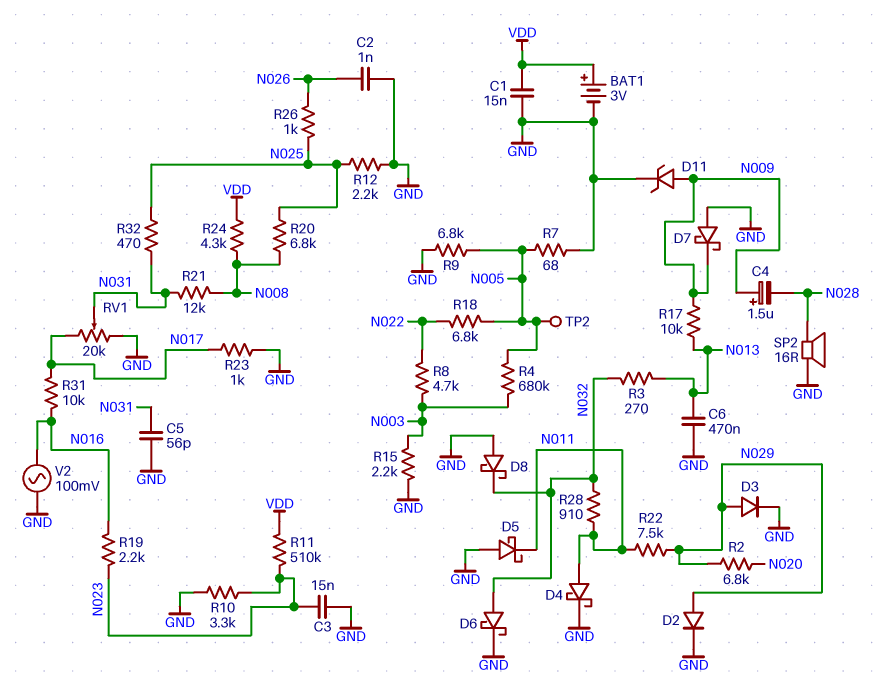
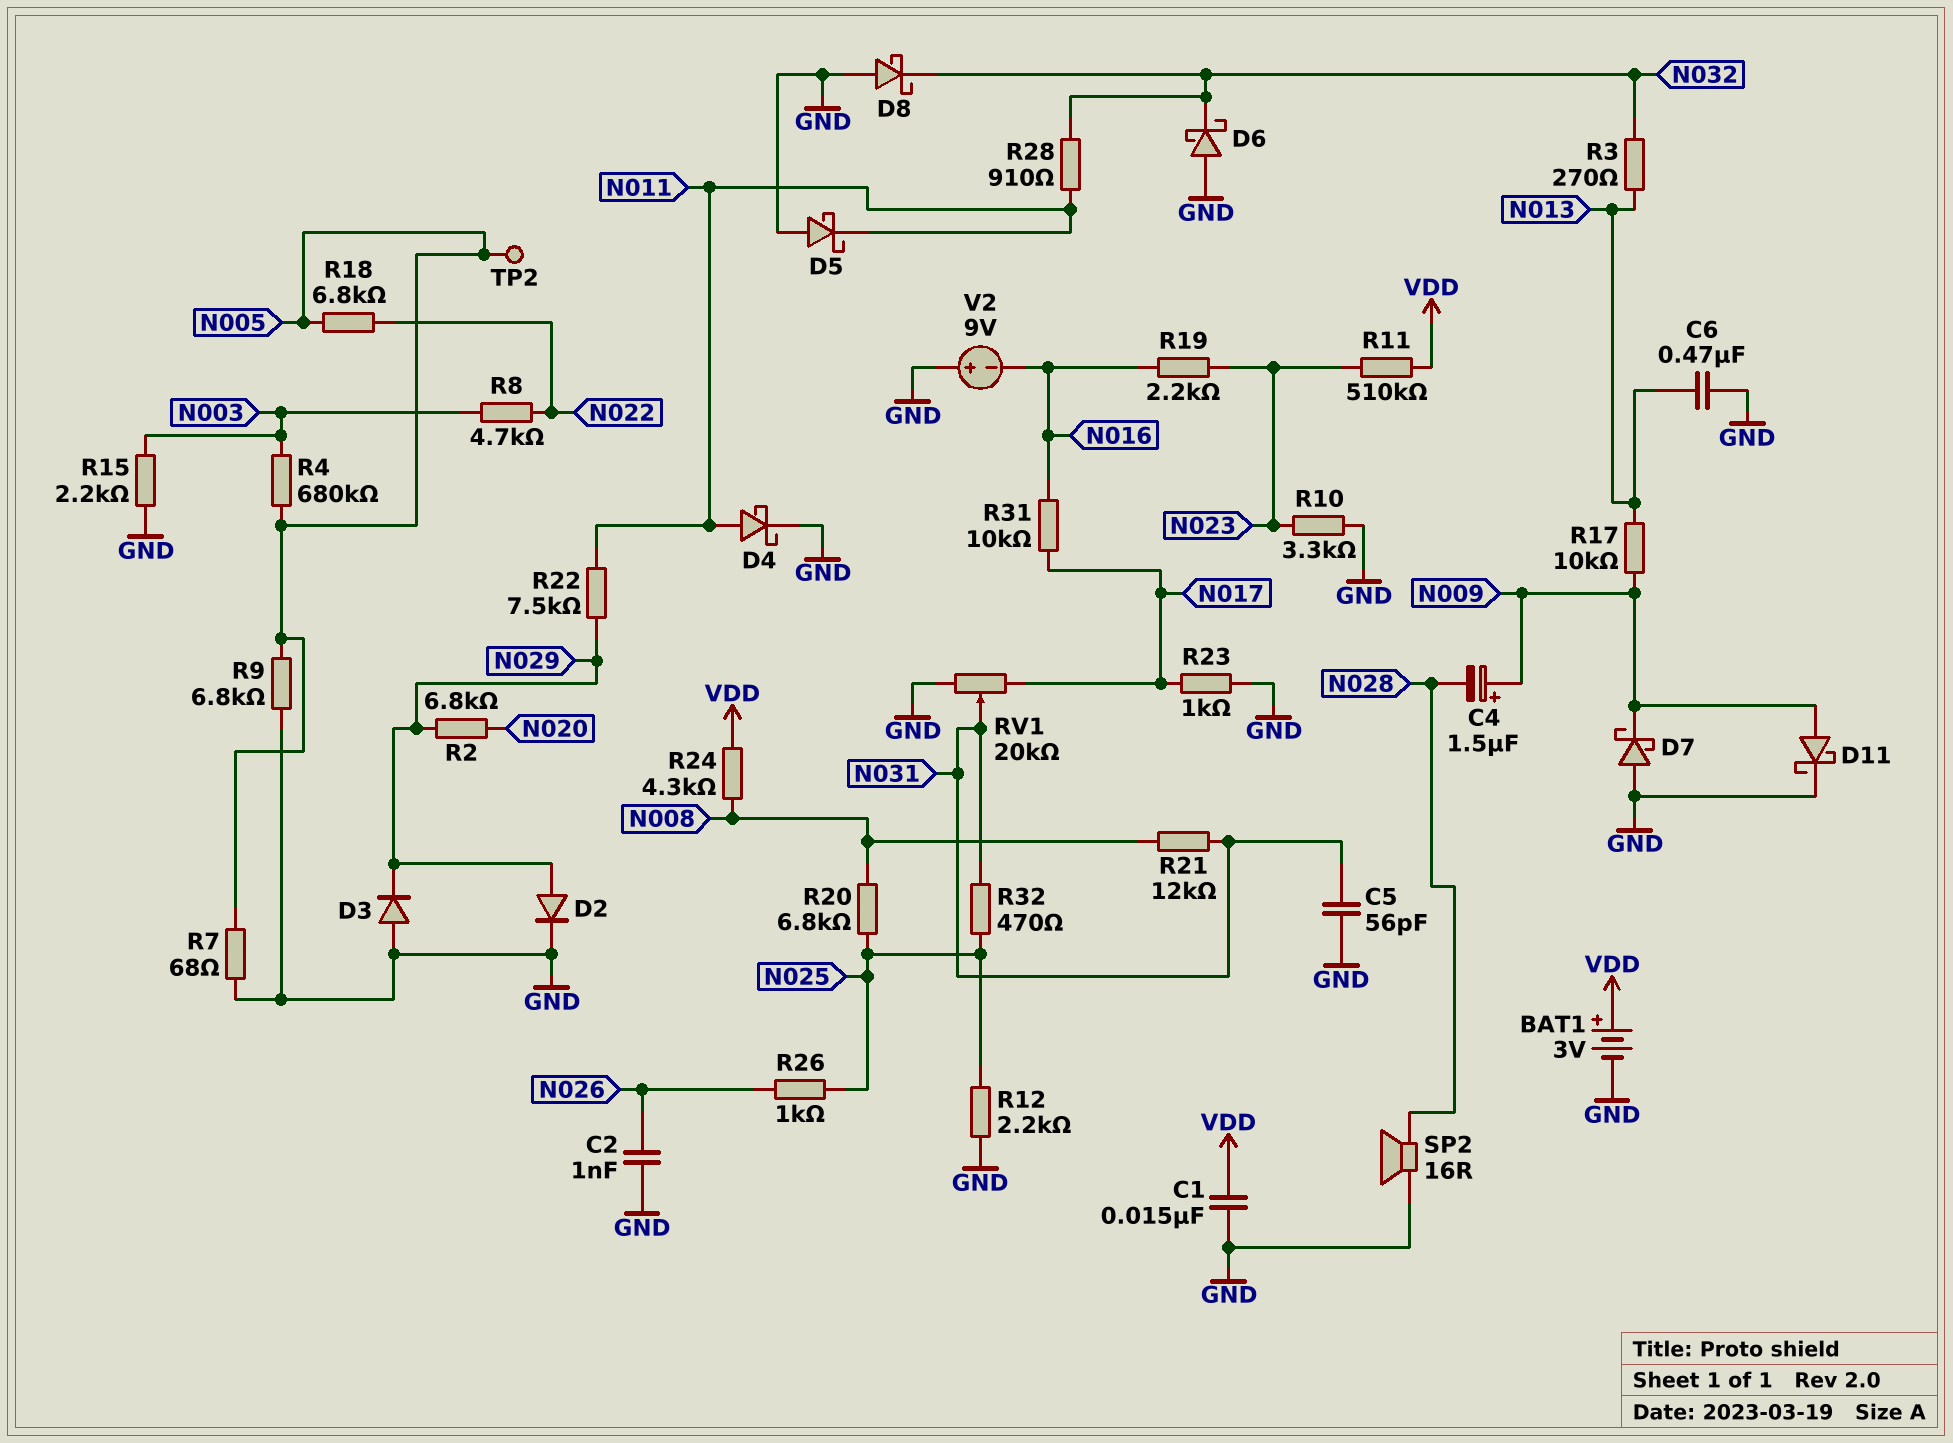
C3: 15nF (GND, N023) -> none
D3: diode (A N029, K GND) -> diode (A GND, K N029)
D6: schottky (A N032, K GND) -> schottky (A GND, K N032)
D11: zener (A N009, K GND) -> schottky (A N009, K GND)
V2: AC 100mV (GND, N016) -> 9V (plus GND, minus N016)

